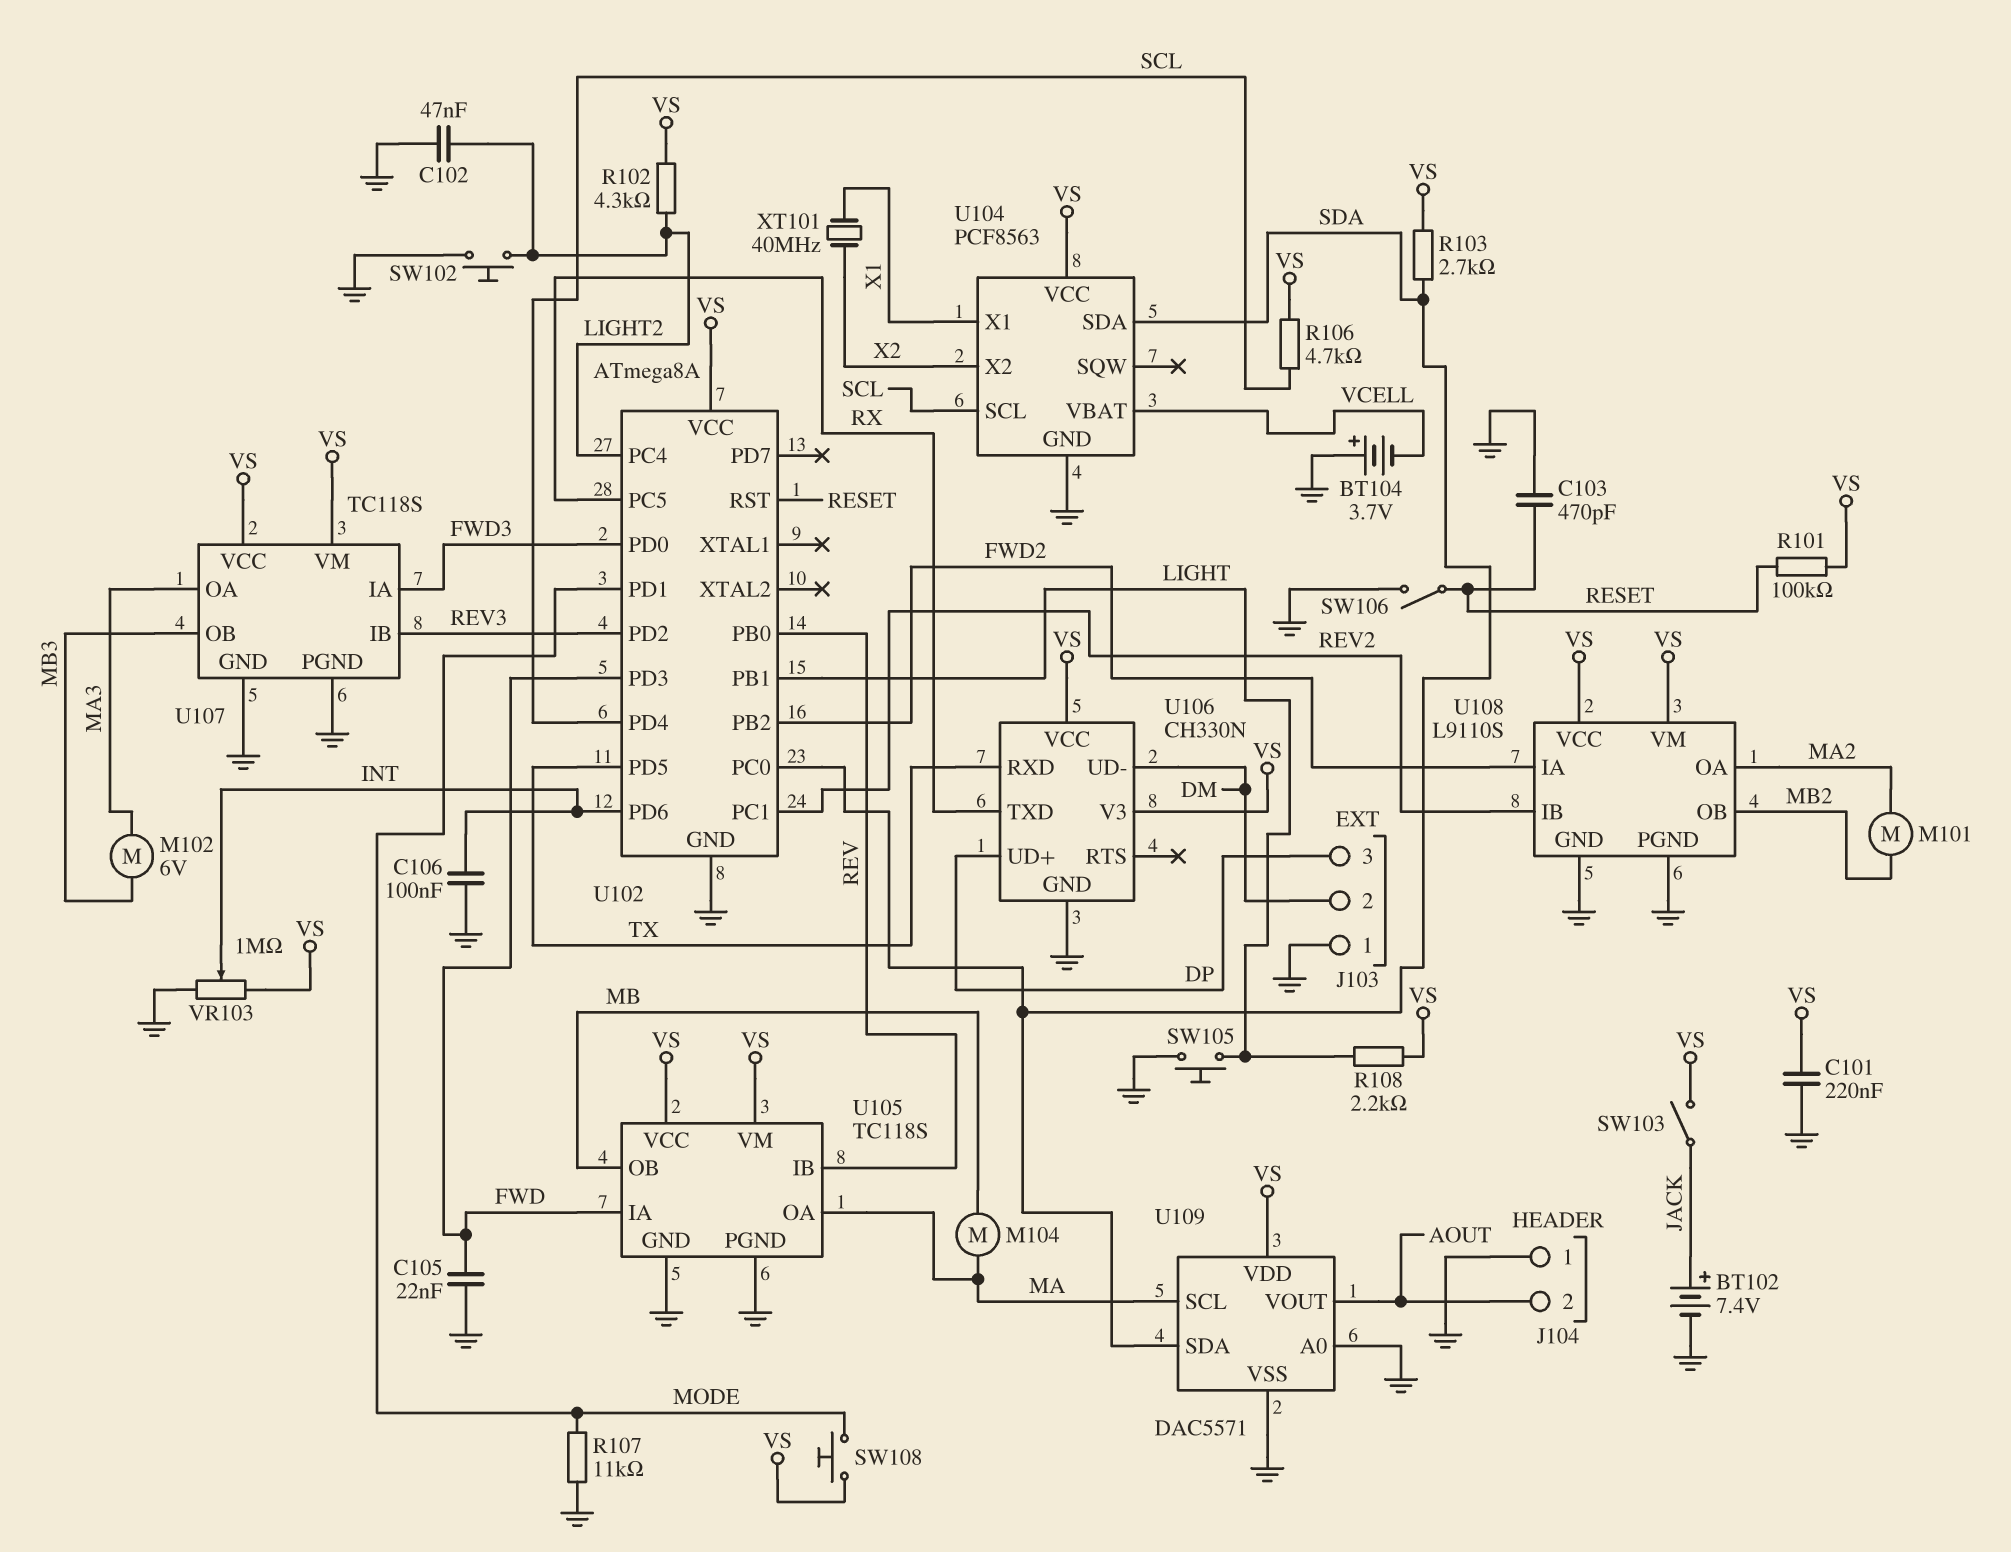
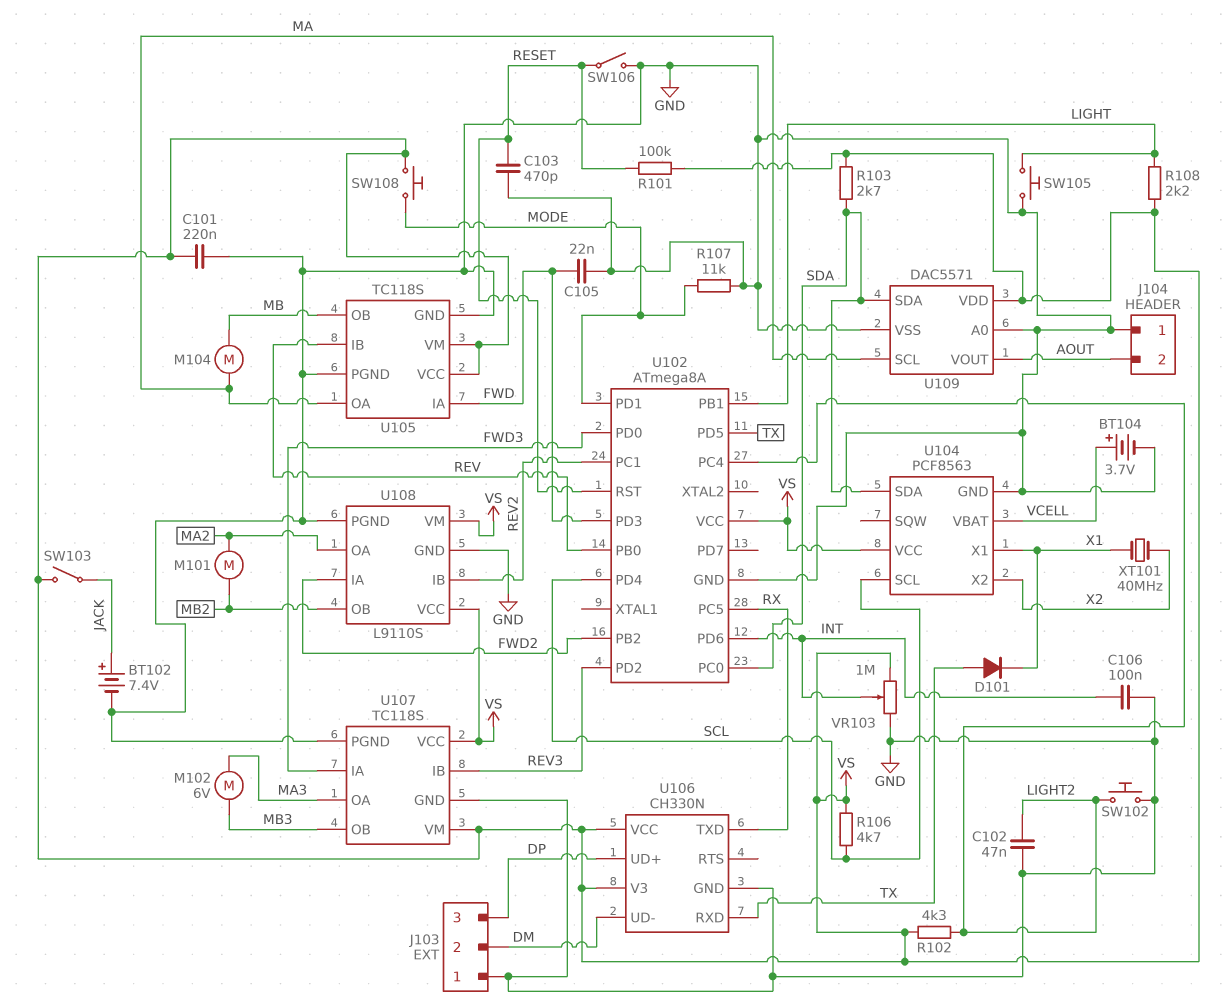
BT104: 3.7V (plus GND, minus VCELL) -> 3.7V (plus VCELL, minus GND)
D101: none -> diode (A TX, K X1)

